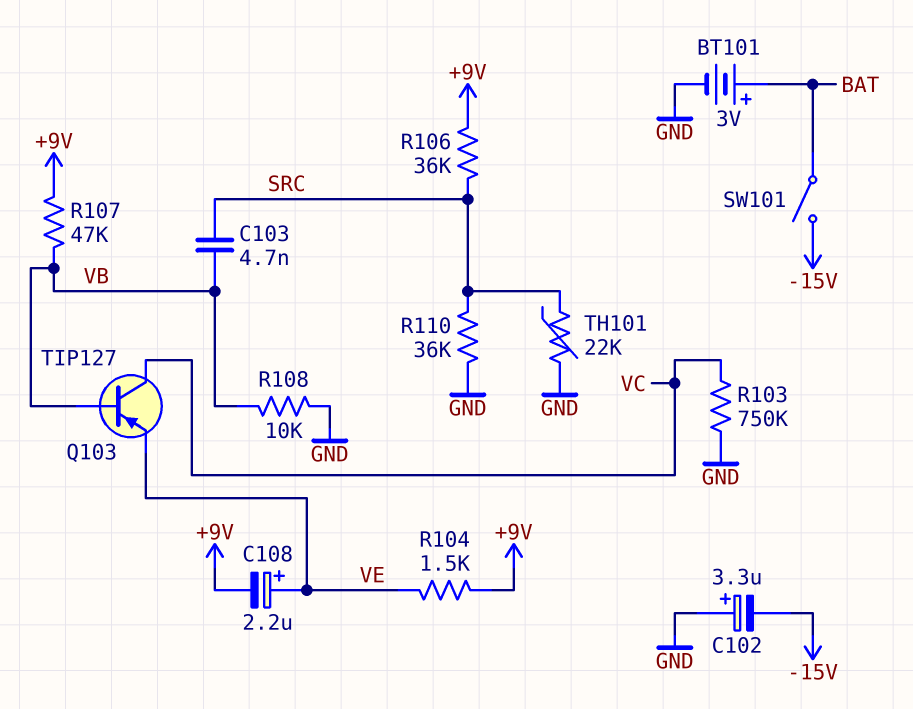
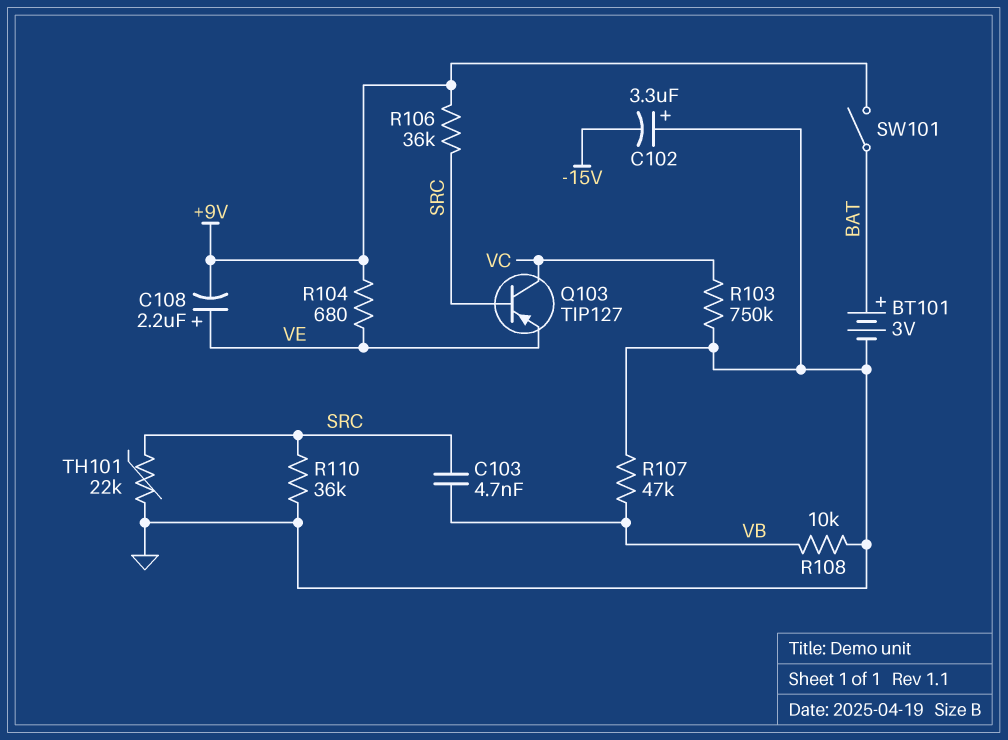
Q103: PNP TIP127 (B VB, C VC, E VE) -> PNP TIP127 (B SRC, C VC, E VE)
R104: 1.5k (+9V, VE) -> 680 (+9V, VE)
R107: 47k (+9V, VB) -> 47k (GND, VB)
SW101: switch (-15V, BAT) -> switch (+9V, BAT)

